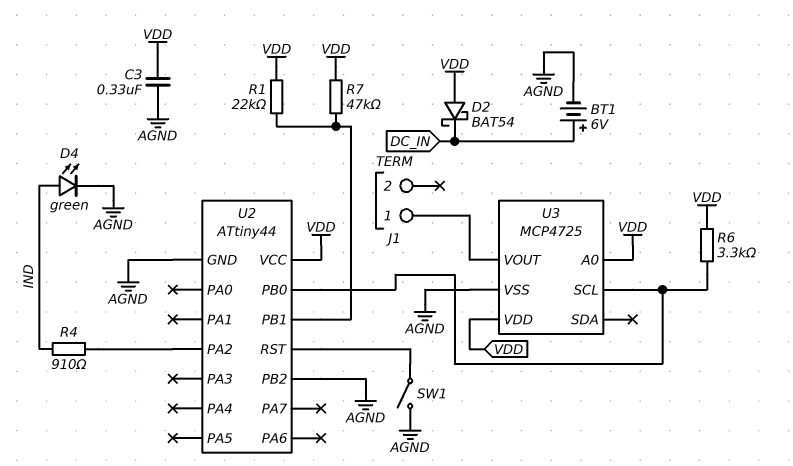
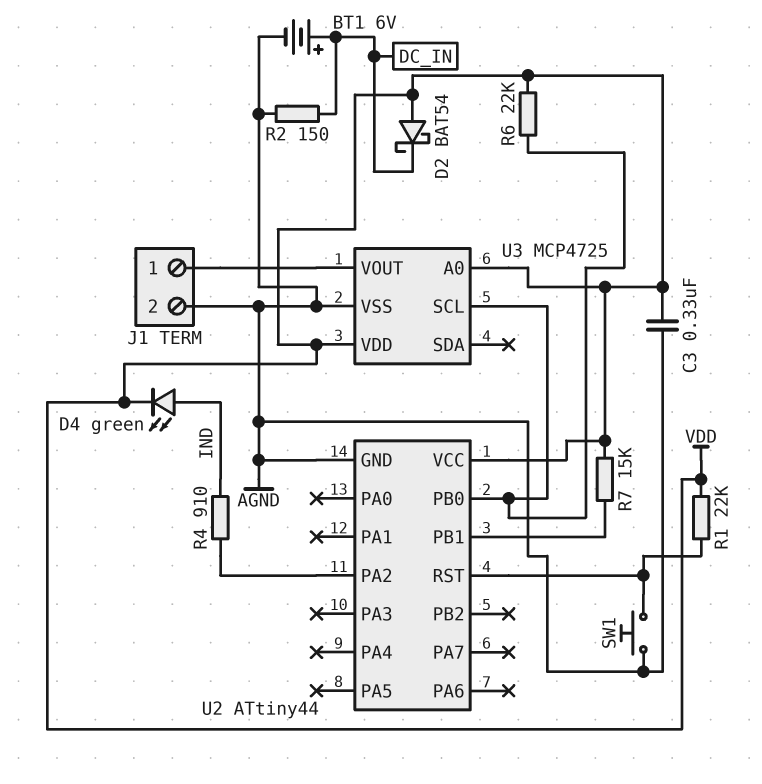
D4: LED green (A IND, K AGND) -> LED green (A IND, K VDD)
J1 pin 2: none -> AGND
R1: 22k (U2/PB1, VDD) -> 22k (U2/RST, VDD)
R2: none -> 150 (AGND, DC_IN)
R6: 3.3k (U2/PB0, VDD) -> 22k (U2/PB0, VDD)
R7: 47k (U2/PB1, VDD) -> 15k (U2/PB1, VDD)
SW1: switch (AGND, U2/RST) -> button (AGND, U2/RST)
U2 pin PB2: AGND -> none

